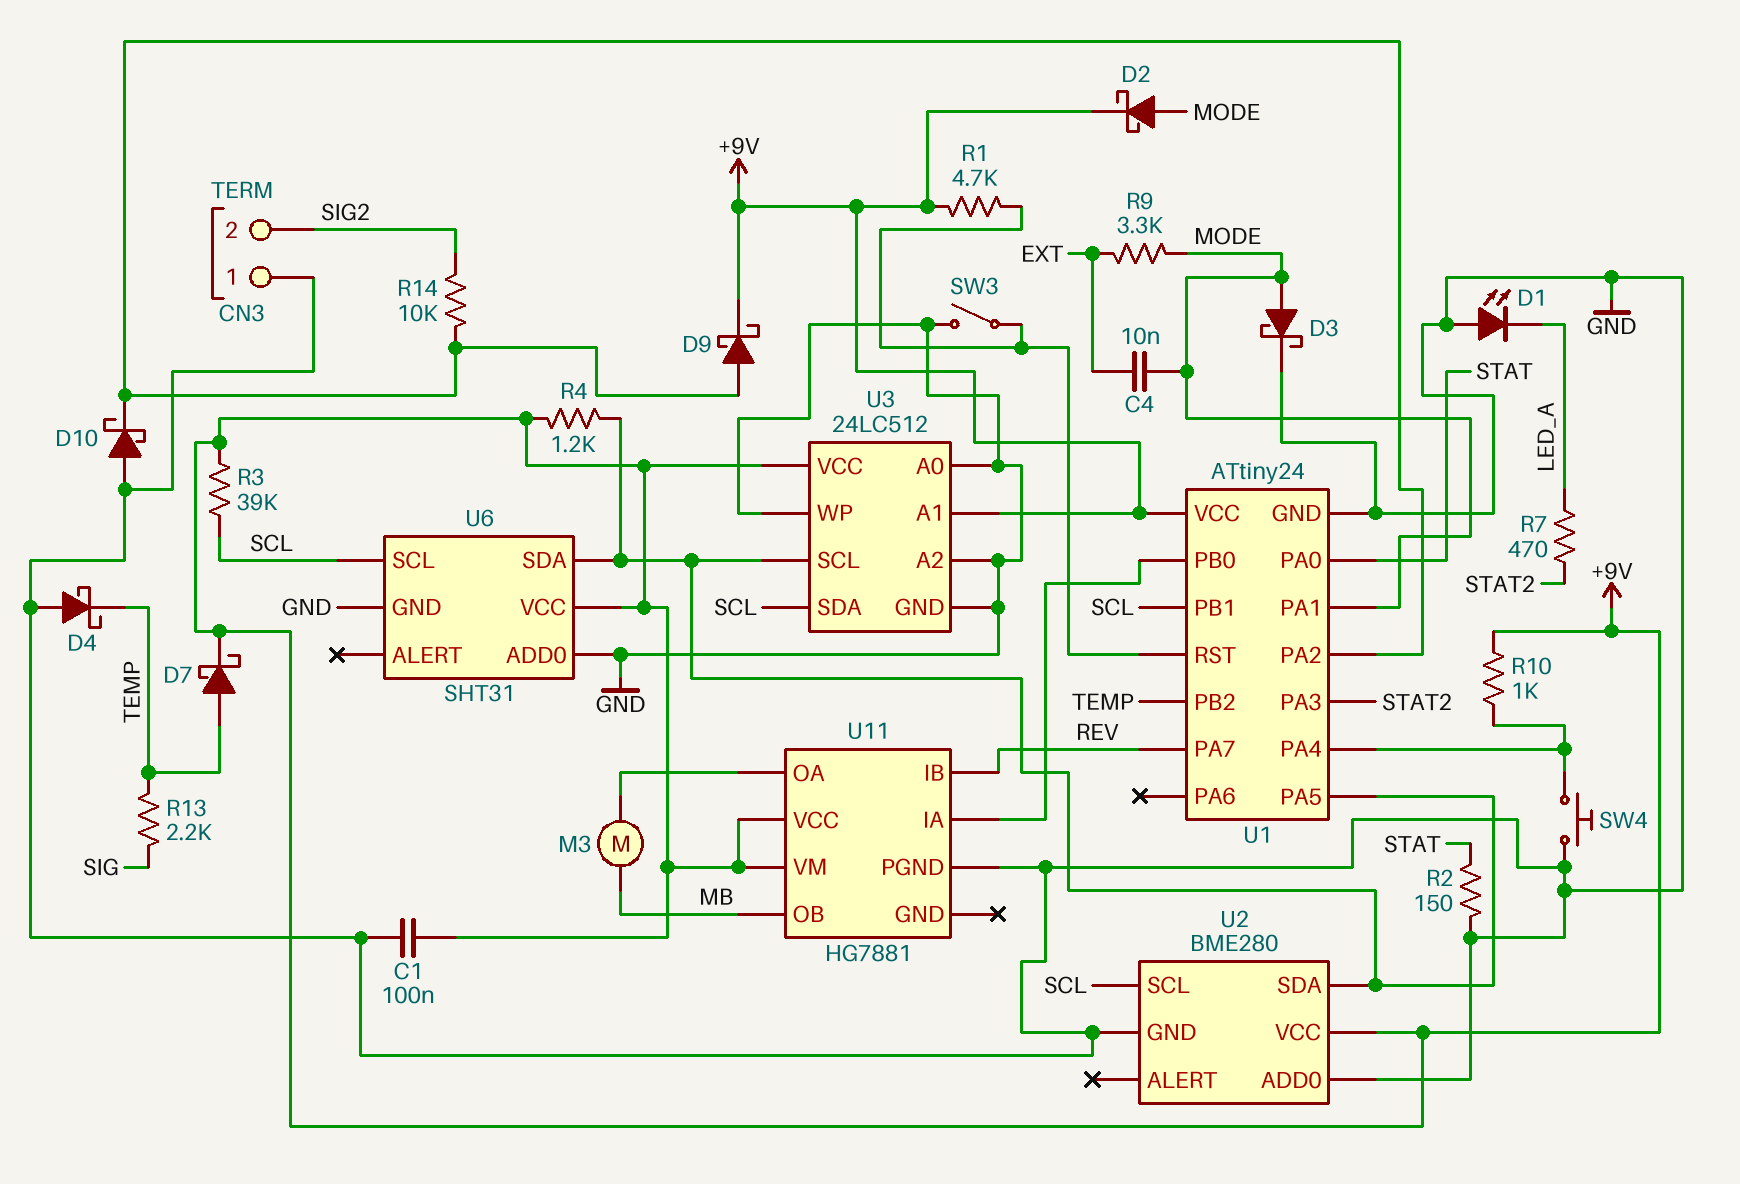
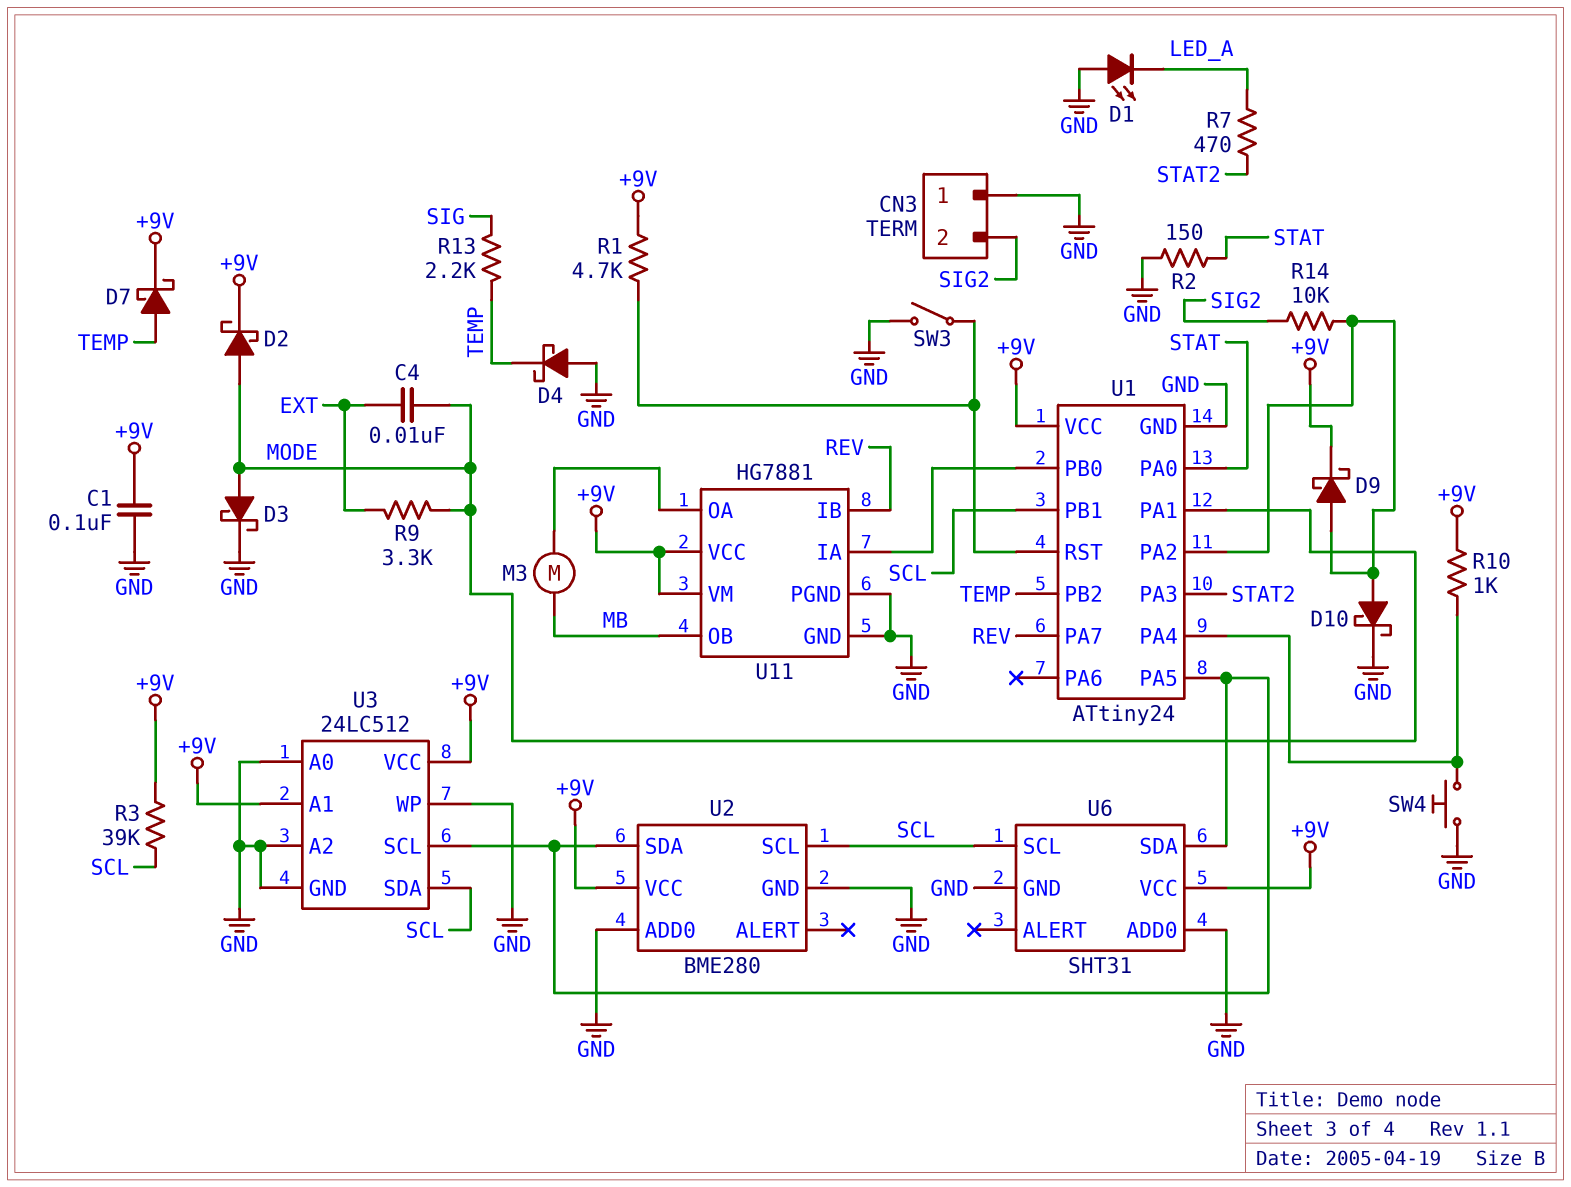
D10: schottky (A GND, K U1/PA2) -> schottky (A U1/PA2, K GND)
R4: 1.2k (+9V, U1/PA5) -> none
U11 pin GND: none -> GND

